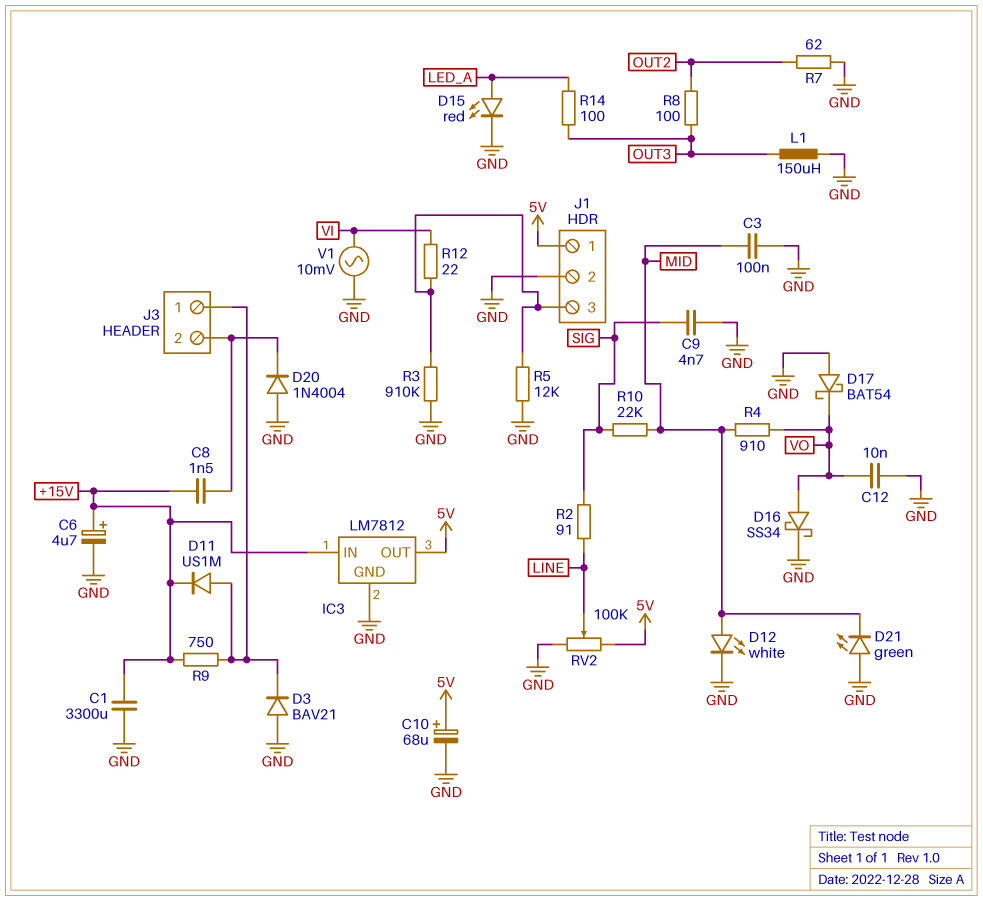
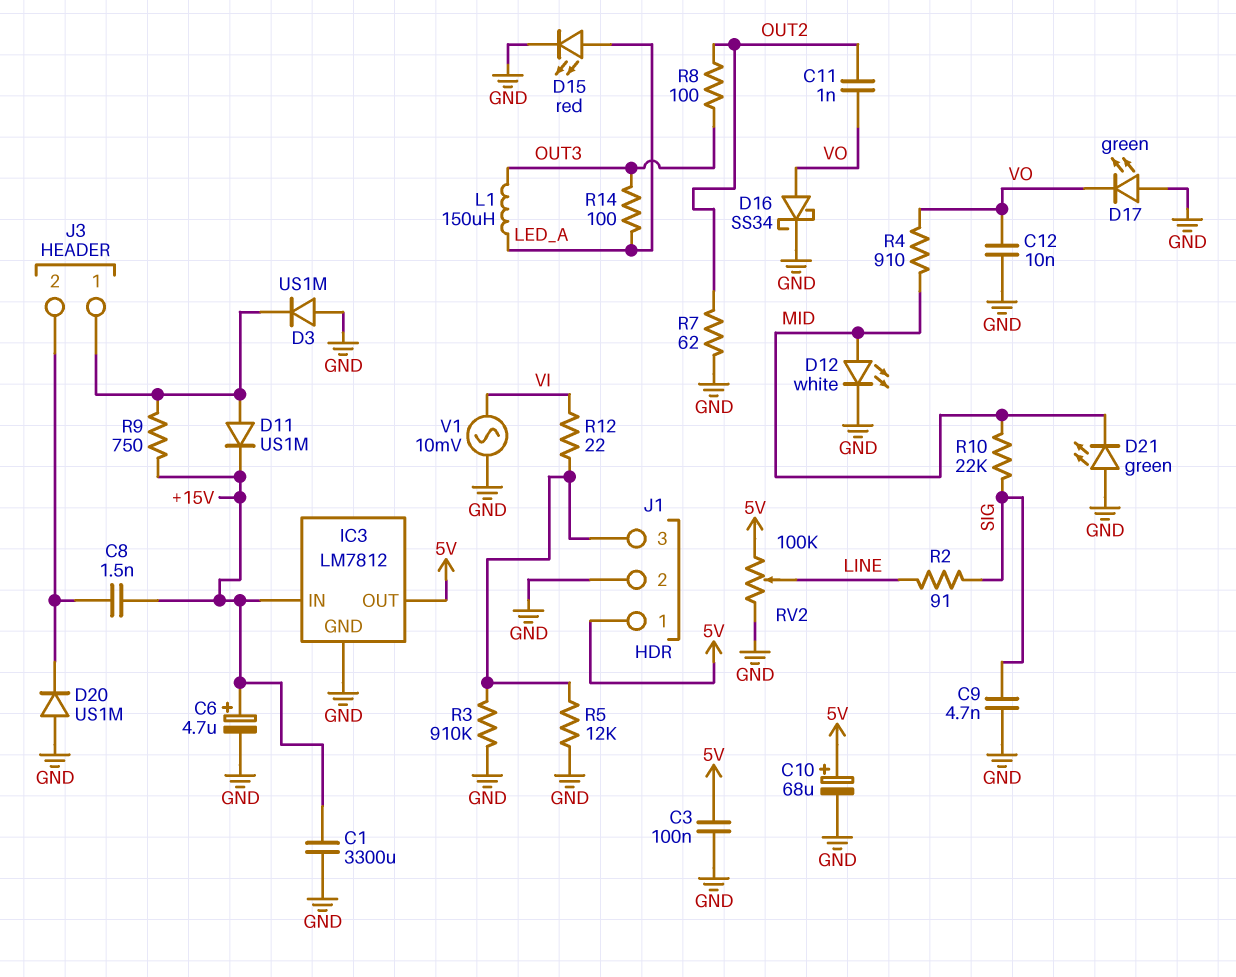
C3: 100nF (GND, MID) -> 100nF (5V, GND)
C11: none -> 1nF (OUT2, VO)
D3: diode BAV21 (A GND, K J3/1) -> diode US1M (A GND, K J3/1)
D17: schottky BAT54 (A GND, K VO) -> LED green (A GND, K VO)
D20: diode 1N4004 (A GND, K J3/2) -> diode US1M (A GND, K J3/2)
L1: 150uH (GND, OUT3) -> 150uH (LED_A, OUT3)

